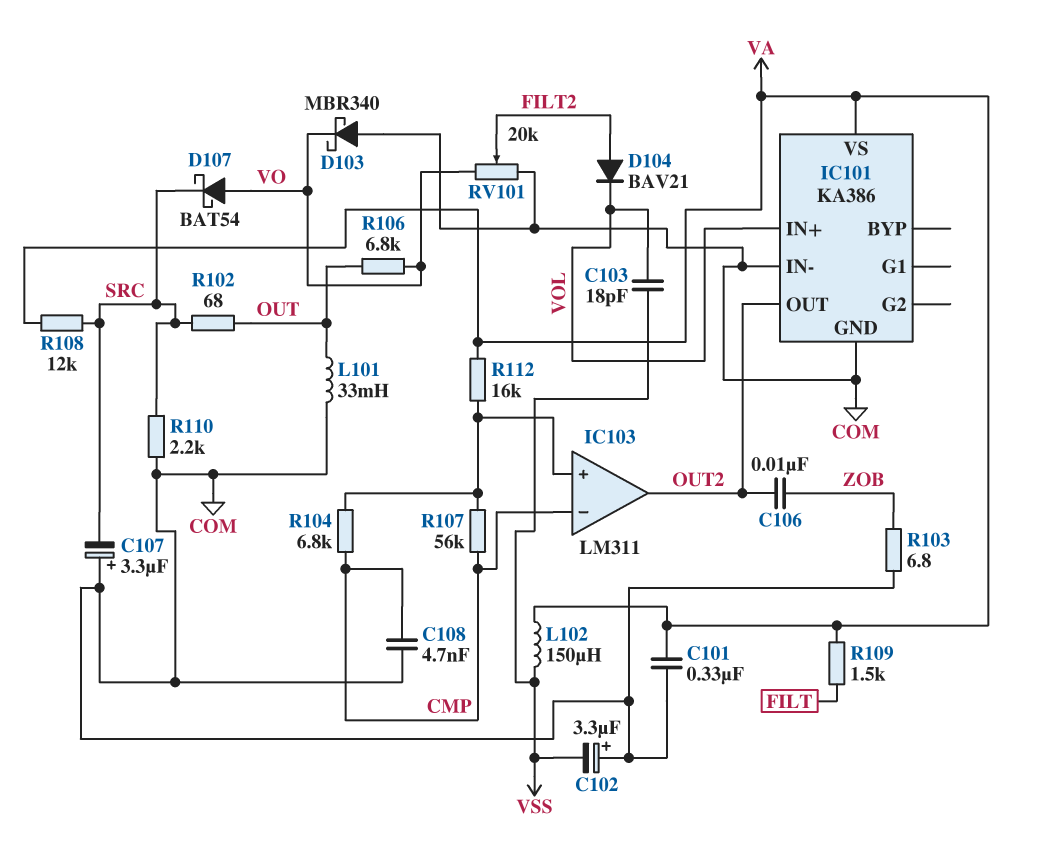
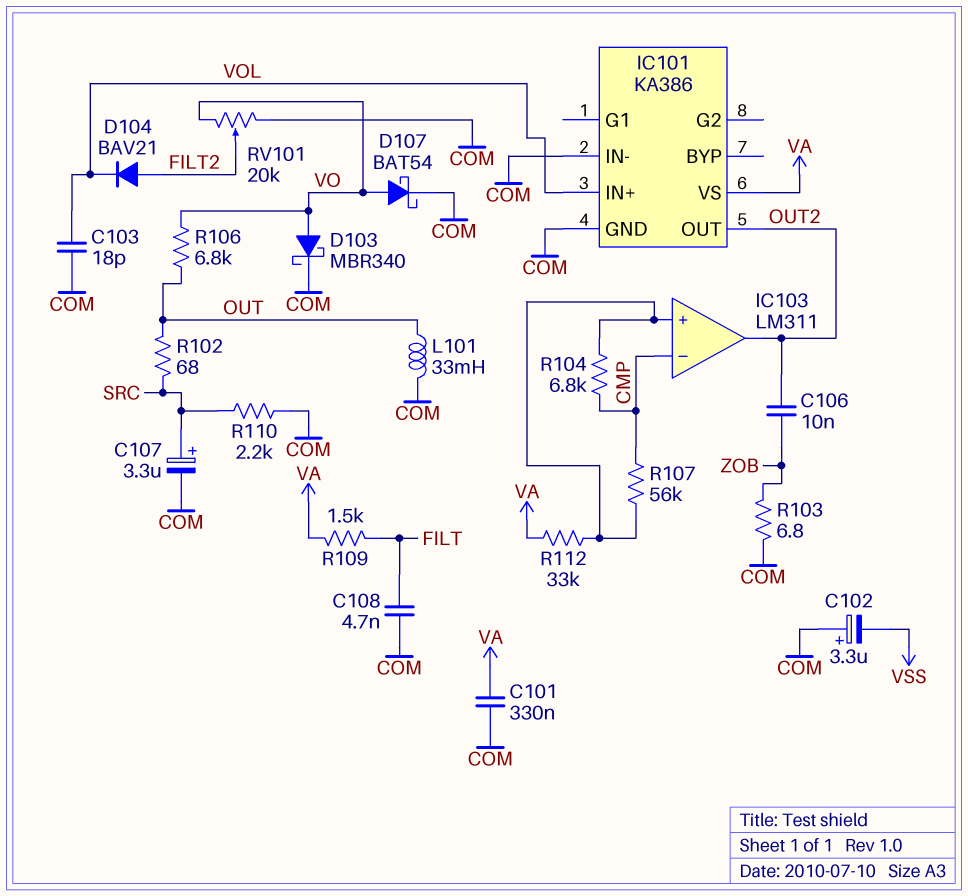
C103: 18pF (VOL, VSS) -> 18pF (COM, VOL)
C107: 3.3uF (plus COM, minus SRC) -> 3.3uF (plus SRC, minus COM)
C108: 4.7nF (CMP, COM) -> 4.7nF (COM, FILT)
D103: schottky MBR340 (A COM, K VO) -> schottky MBR340 (A VO, K COM)
D107: schottky BAT54 (A VO, K SRC) -> schottky BAT54 (A VO, K COM)
L102: 150uH (VA, VSS) -> none
R108: 12k (SRC, VA) -> none
R112: 16k (IC103/in+, VA) -> 33k (IC103/in+, VA)

